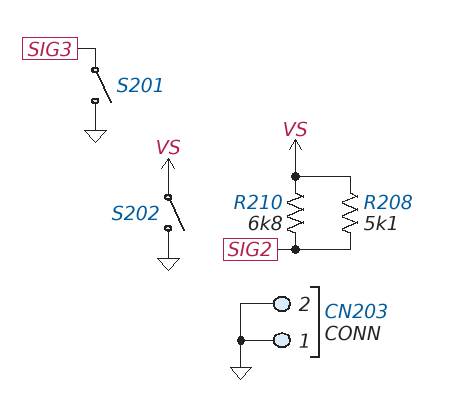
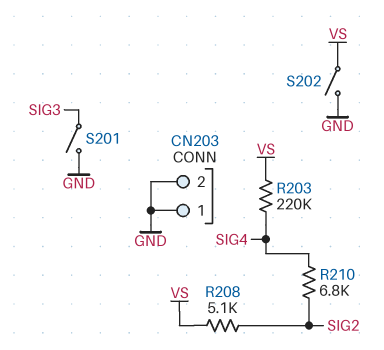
R203: none -> 220k (SIG4, VS)
R210: 6.8k (SIG2, VS) -> 6.8k (SIG2, SIG4)

